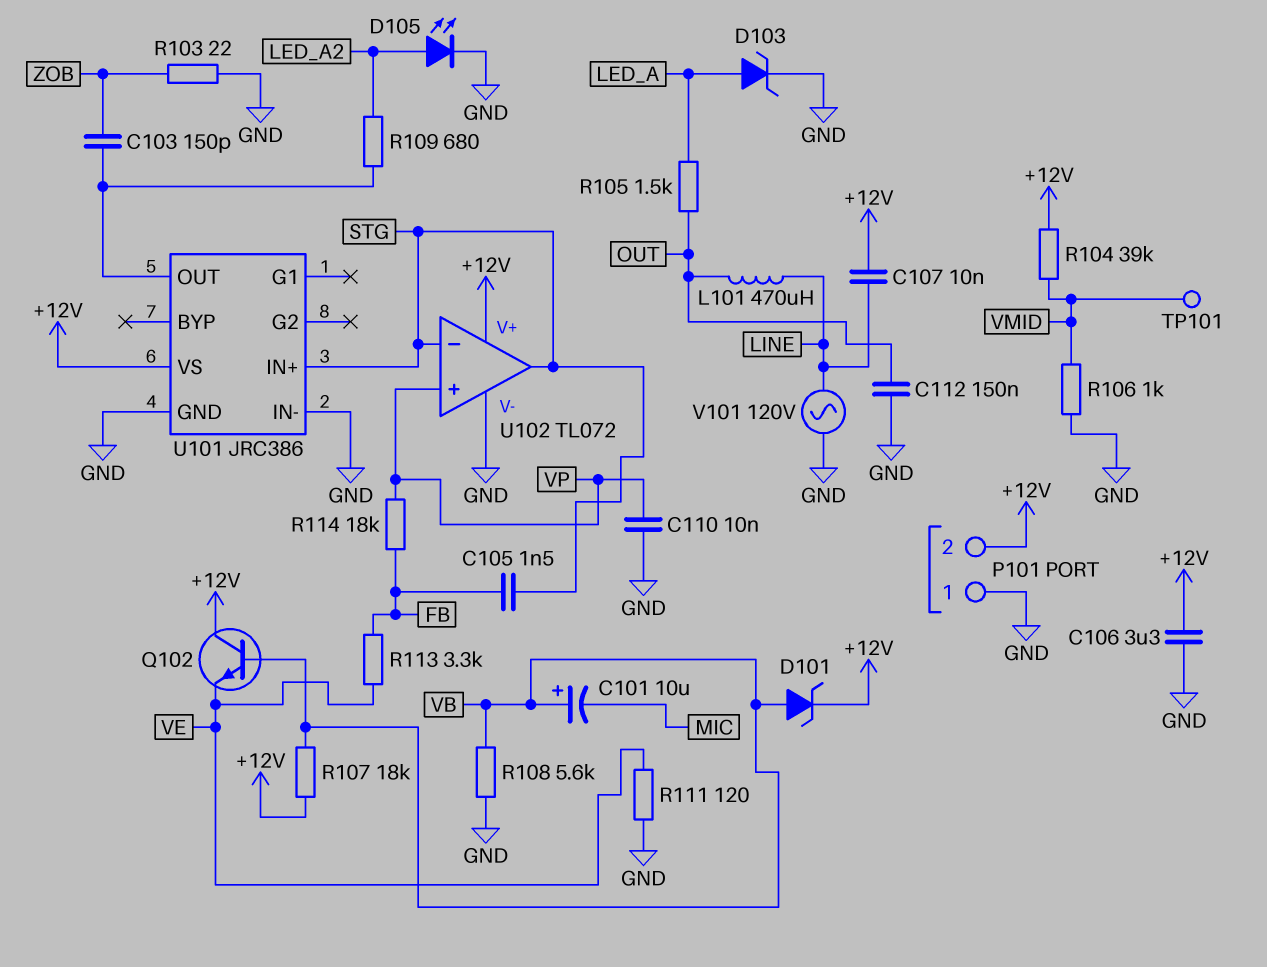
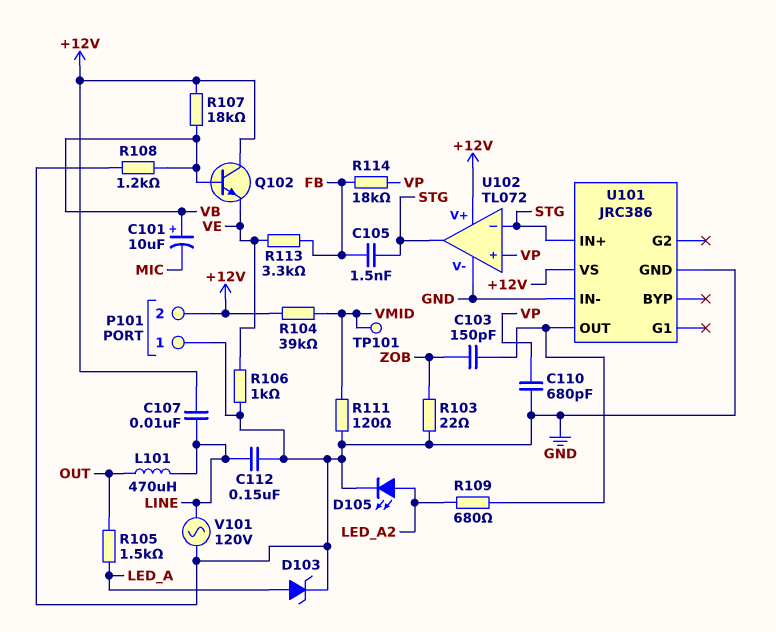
C106: 3.3uF (+12V, GND) -> none
C110: 10nF (GND, VP) -> 680pF (GND, VP)
C112: 150nF (GND, OUT) -> 150nF (GND, LINE)
D101: zener (A VB, K +12V) -> none
R106: 1k (GND, VMID) -> 1k (GND, VE)
R108: 5.6k (GND, VB) -> 1.2k (GND, VB)
R111: 120 (GND, VE) -> 120 (GND, VMID)

